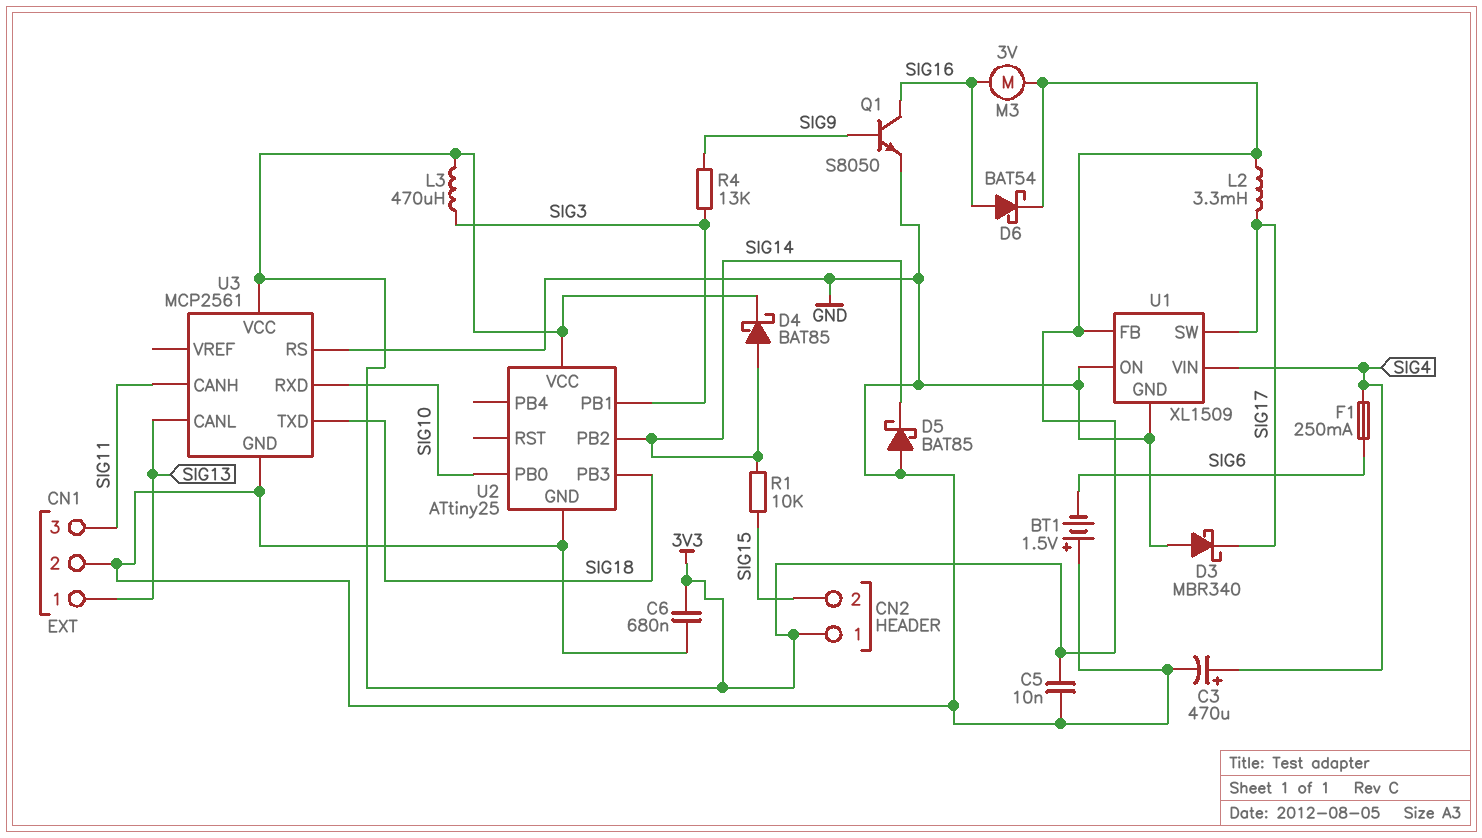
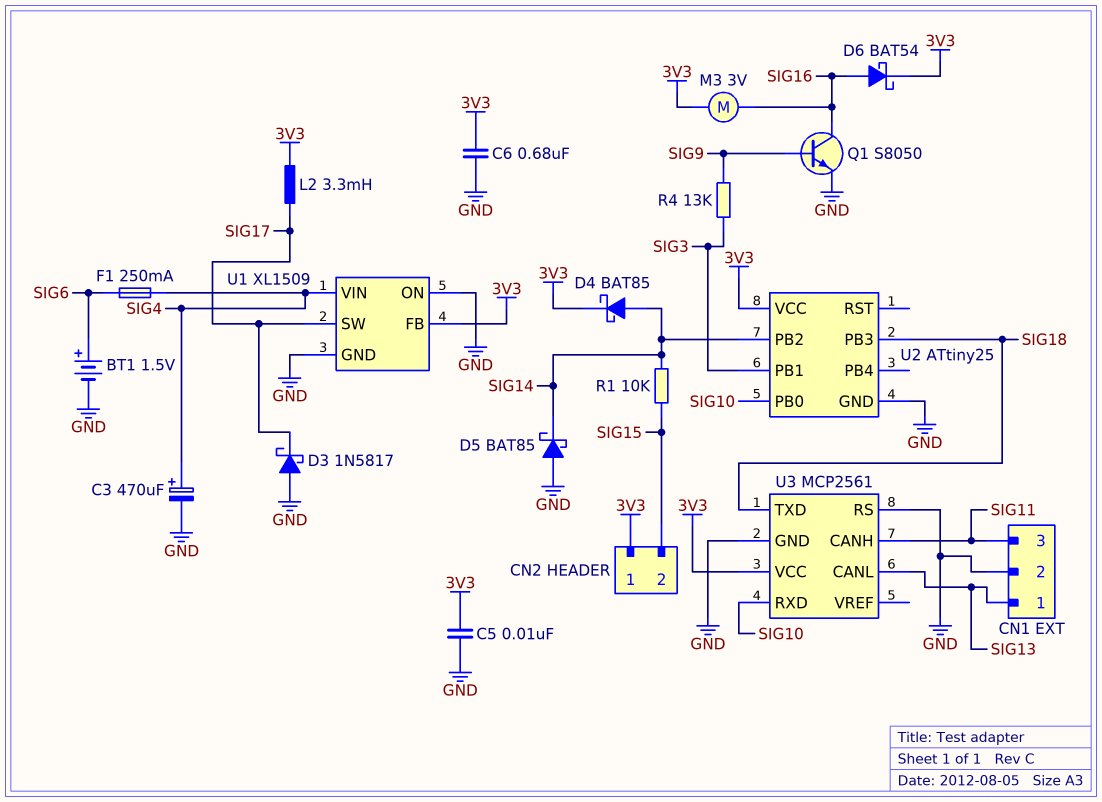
BT1: 1.5V (plus GND, minus SIG6) -> 1.5V (plus SIG6, minus GND)
D3: schottky MBR340 (A GND, K SIG17) -> schottky 1N5817 (A GND, K SIG17)
L3: 470uH (3V3, SIG3) -> none

